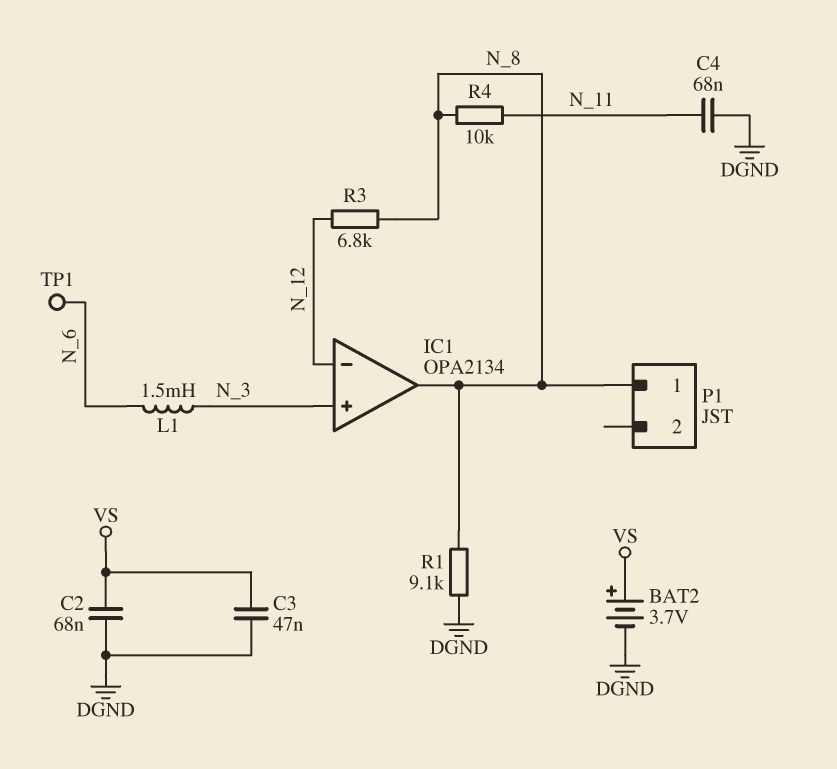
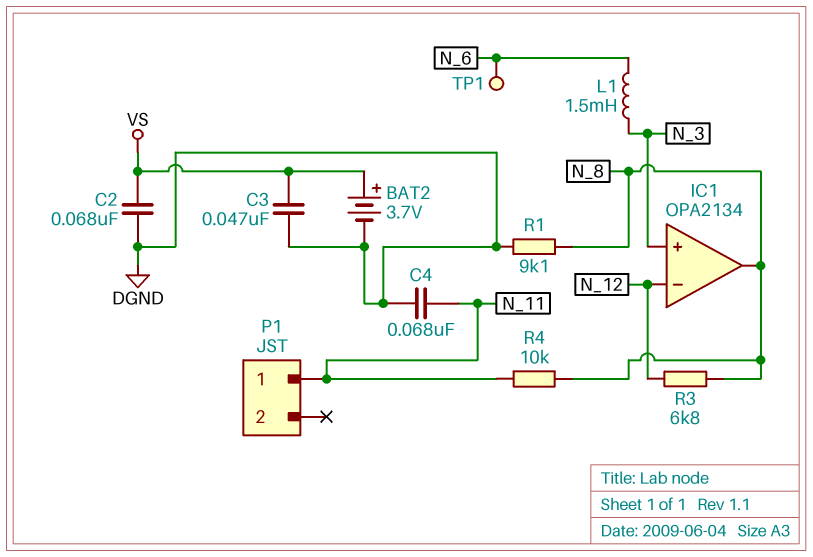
P1 pin 1: N_8 -> N_11

